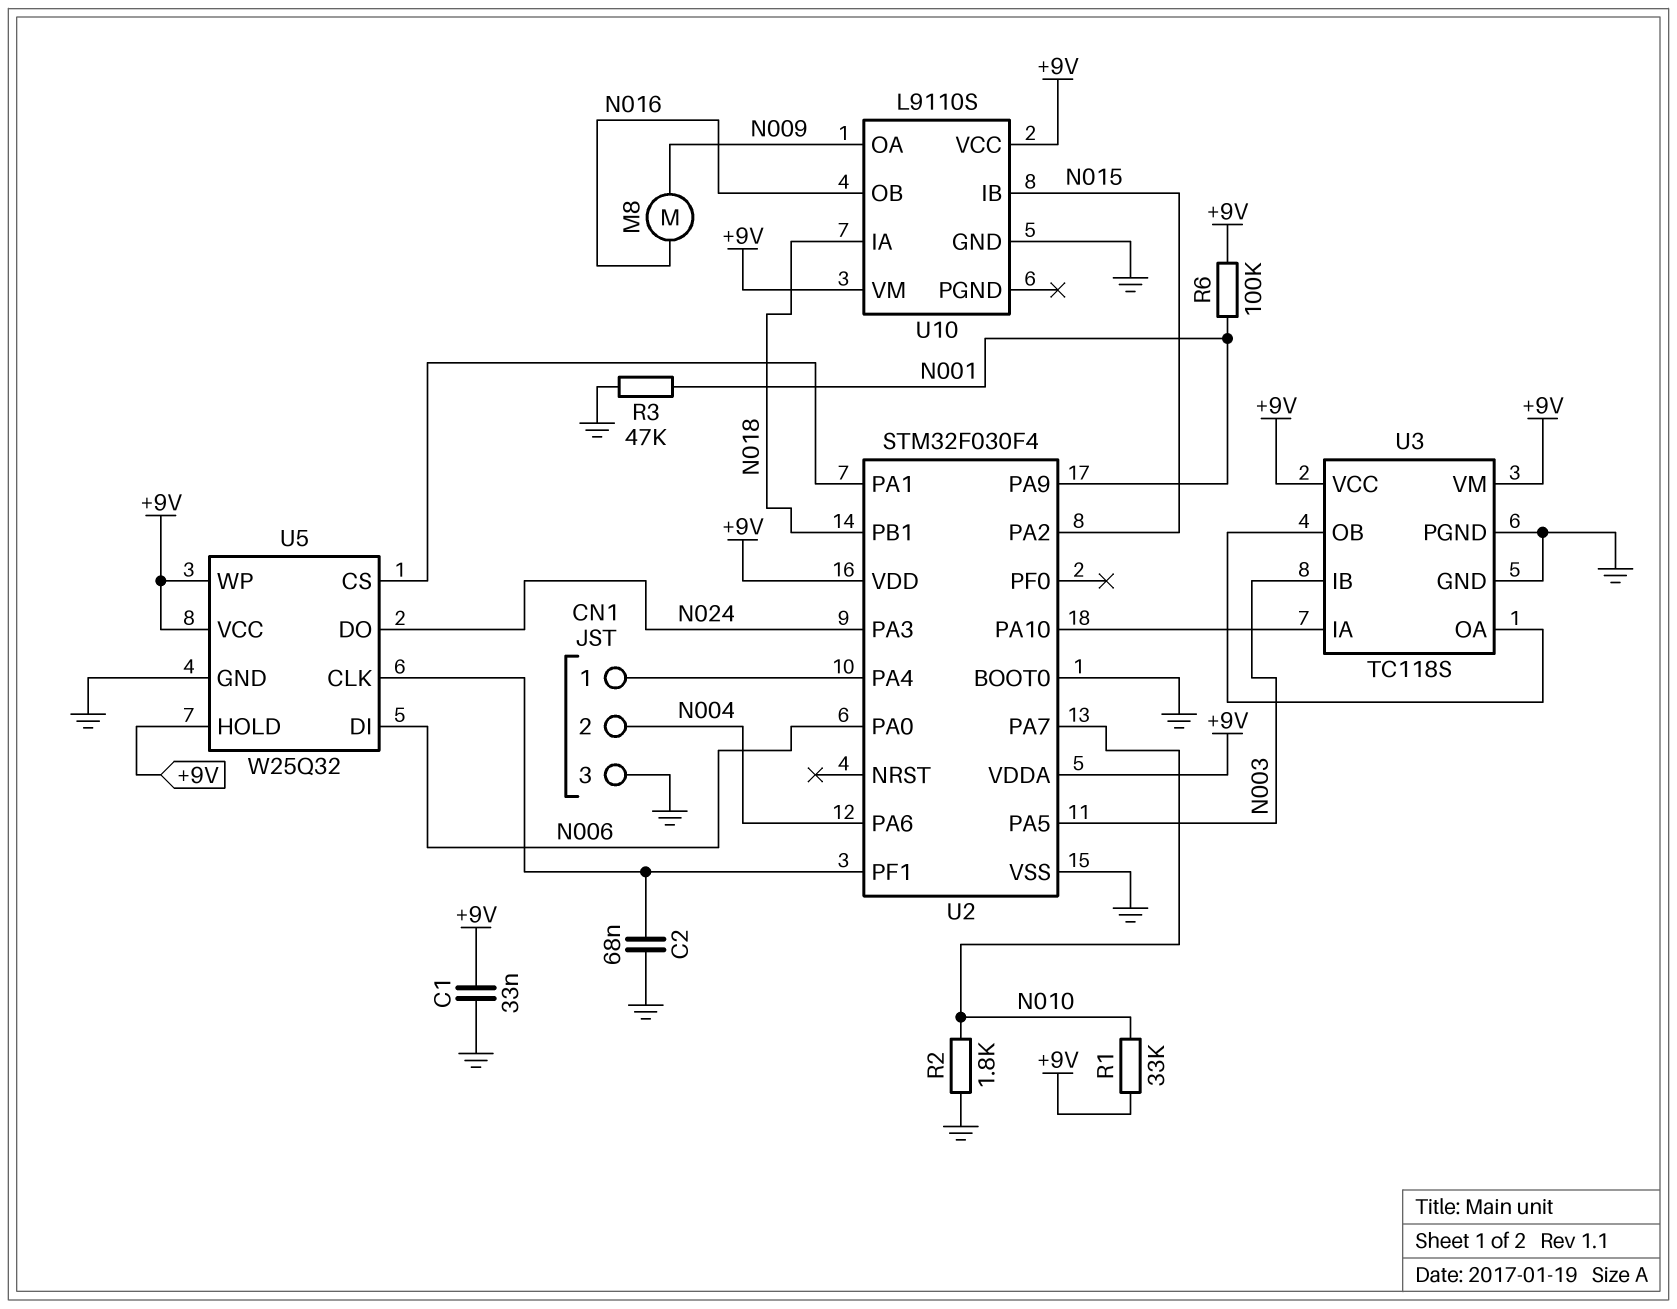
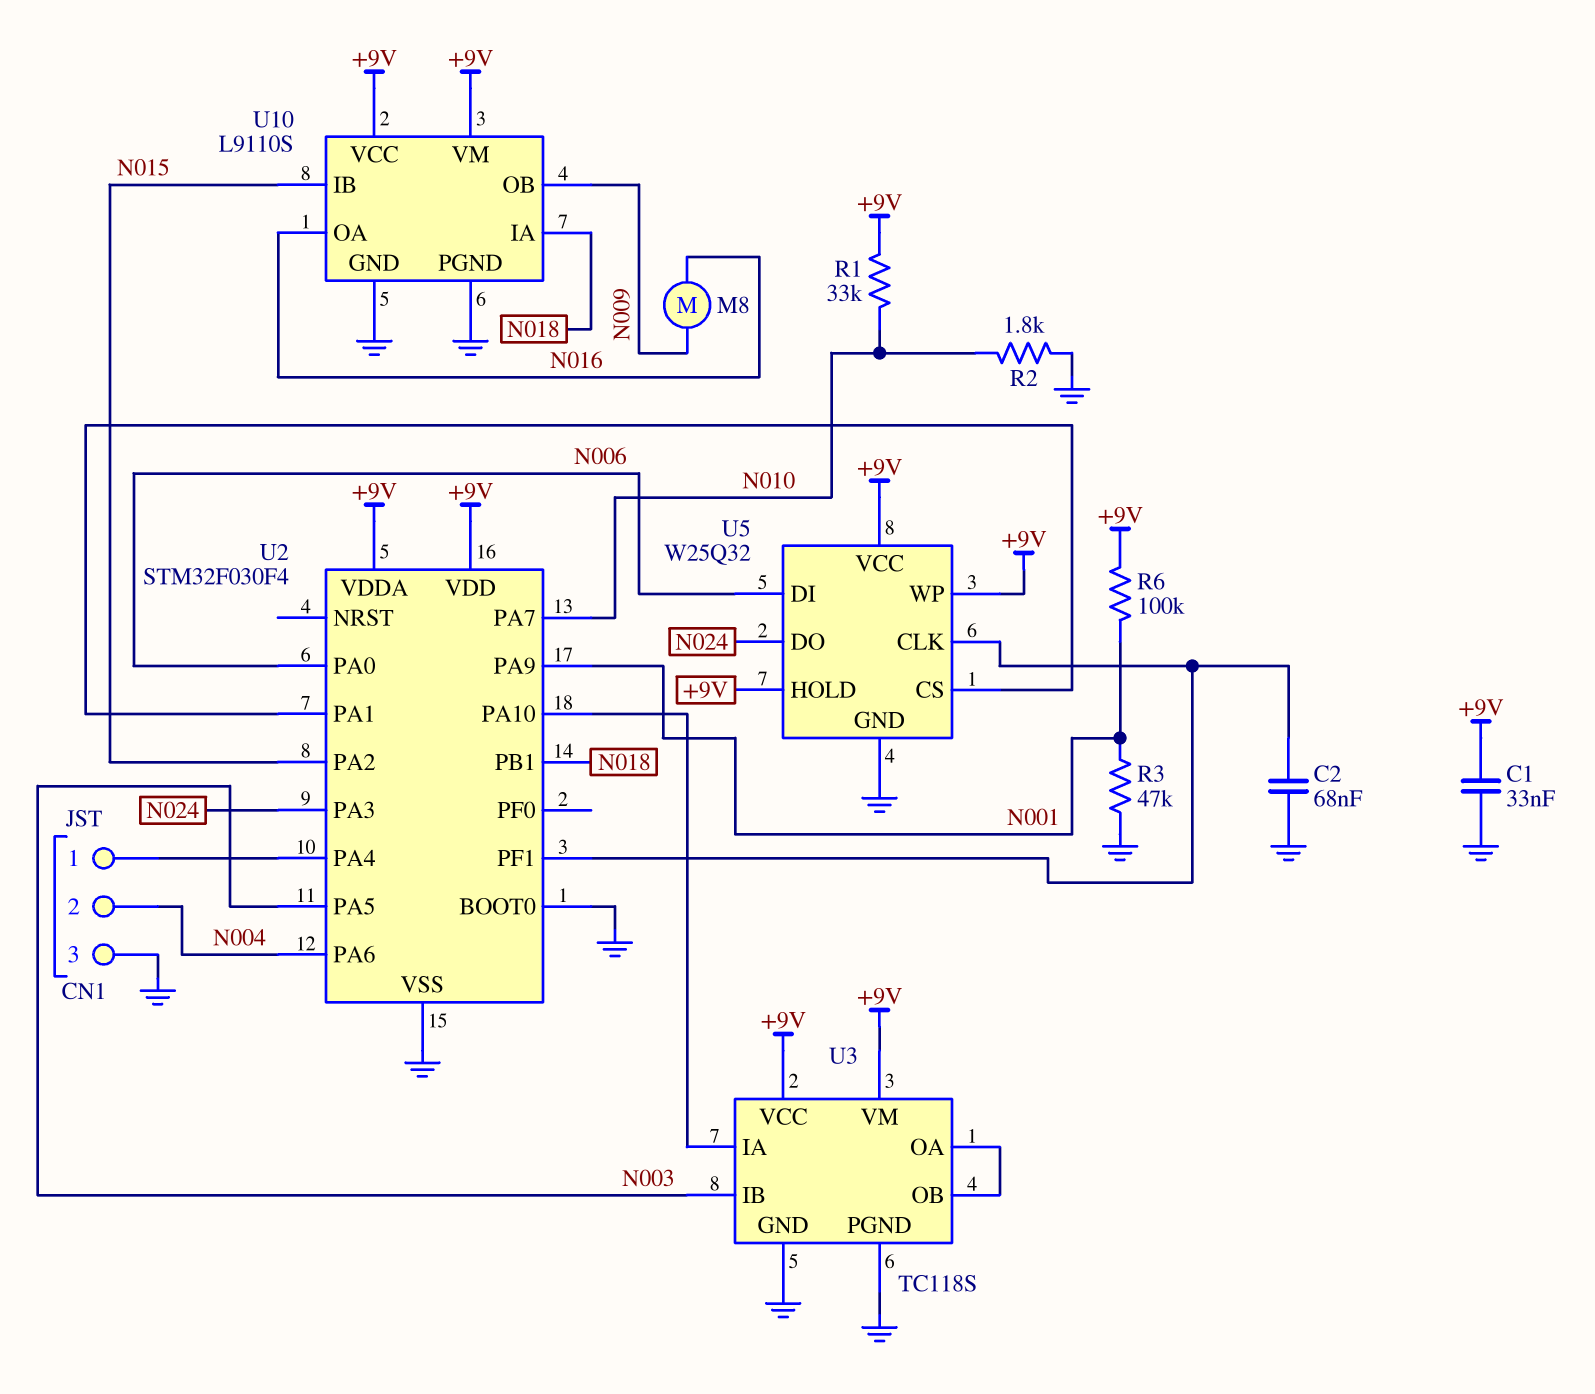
U10 pin OA: N009 -> N016
U10 pin OB: N016 -> N009
U10 pin PGND: none -> GND

